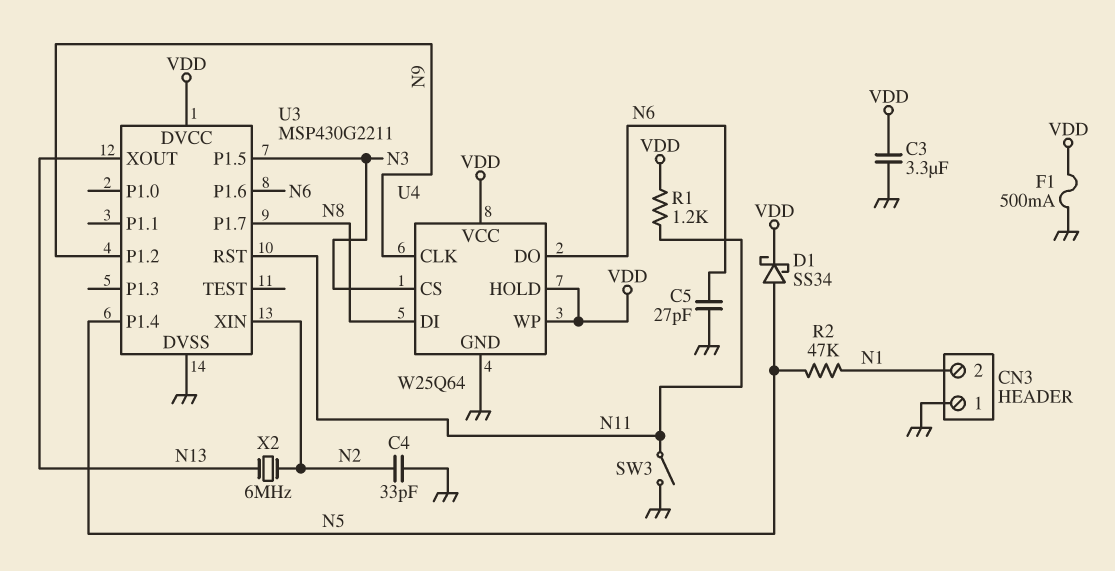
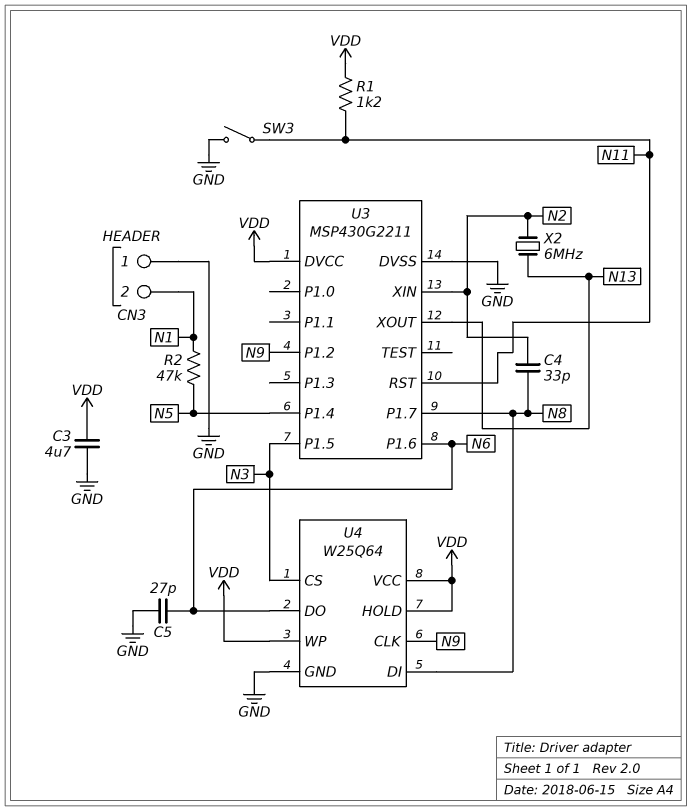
C3: 3.3uF (GND, VDD) -> 4.7uF (GND, VDD)
C4: 33pF (GND, N2) -> 33pF (N2, N8)
D1: schottky SS34 (A N5, K VDD) -> none
F1: 500mA (GND, VDD) -> none

